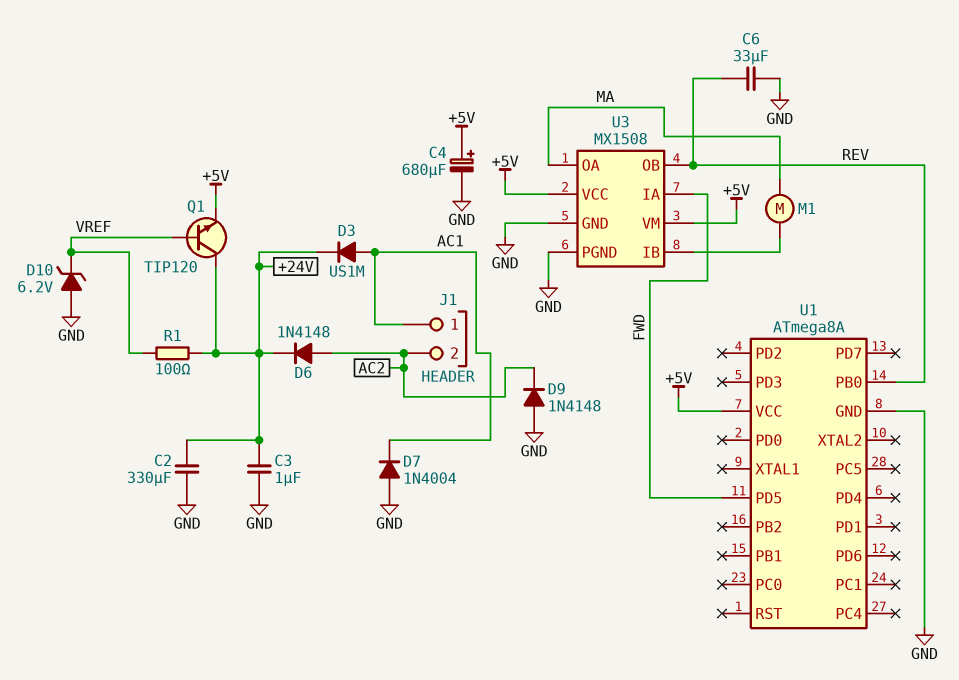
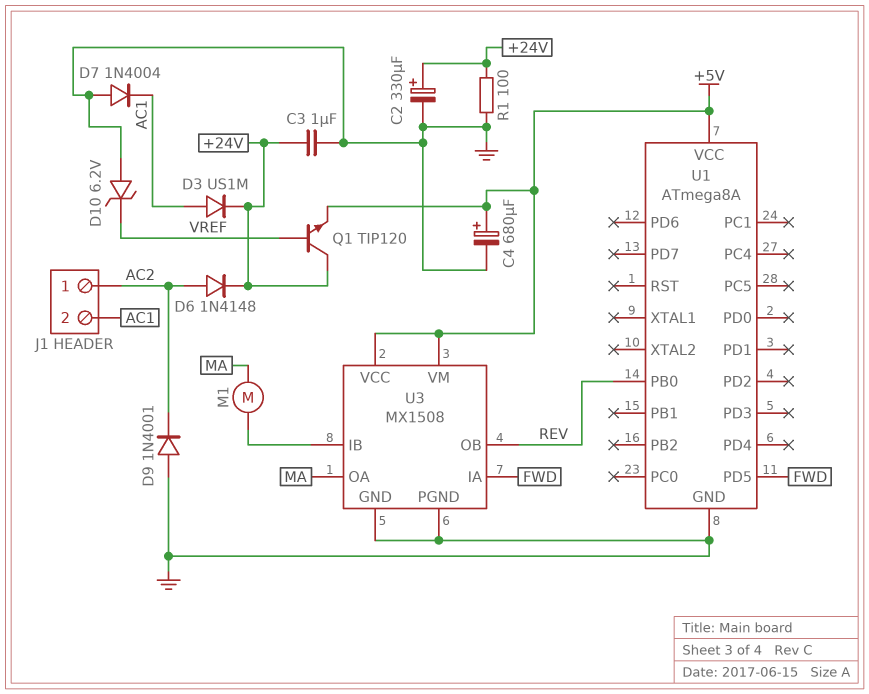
C2: 330uF (+24V, GND) -> 330uF (plus +24V, minus GND)
C6: 33uF (GND, REV) -> none
D9: diode 1N4148 (A GND, K AC2) -> diode 1N4001 (A GND, K AC2)
J1 pin 1: AC1 -> AC2
J1 pin 2: AC2 -> AC1
R1: 100 (+24V, VREF) -> 100 (+24V, GND)

